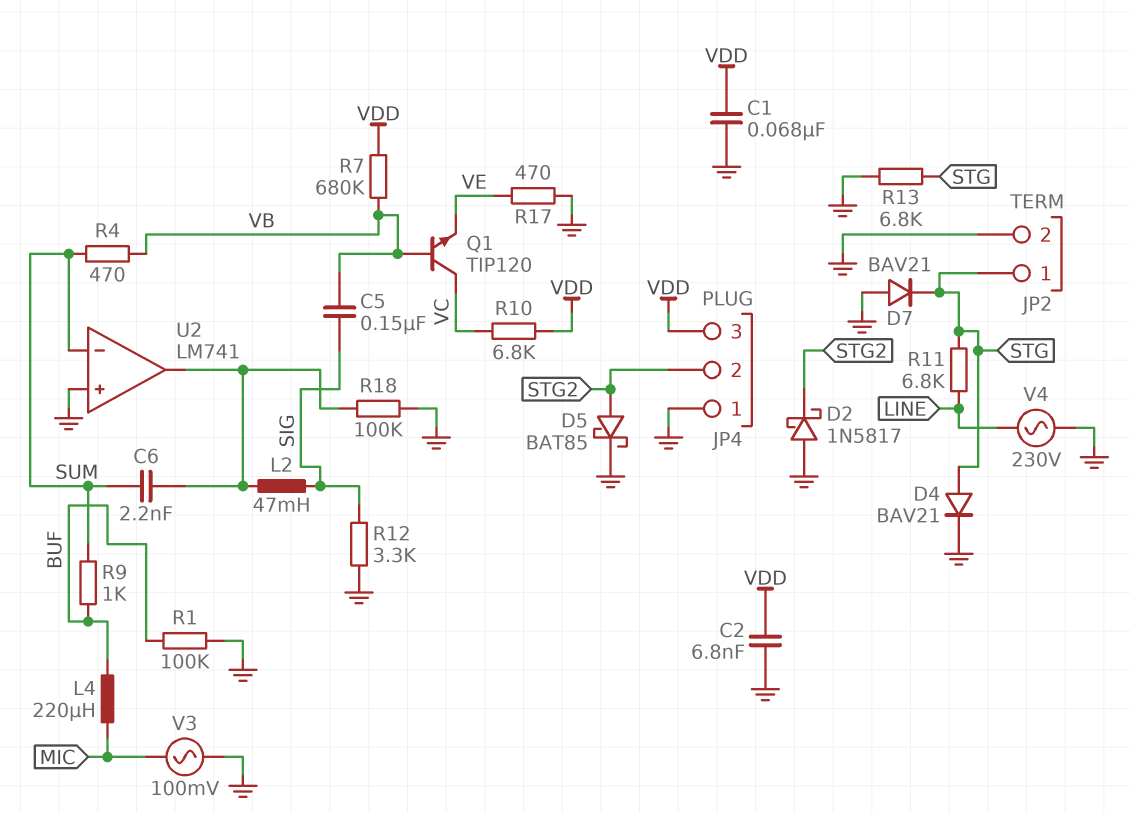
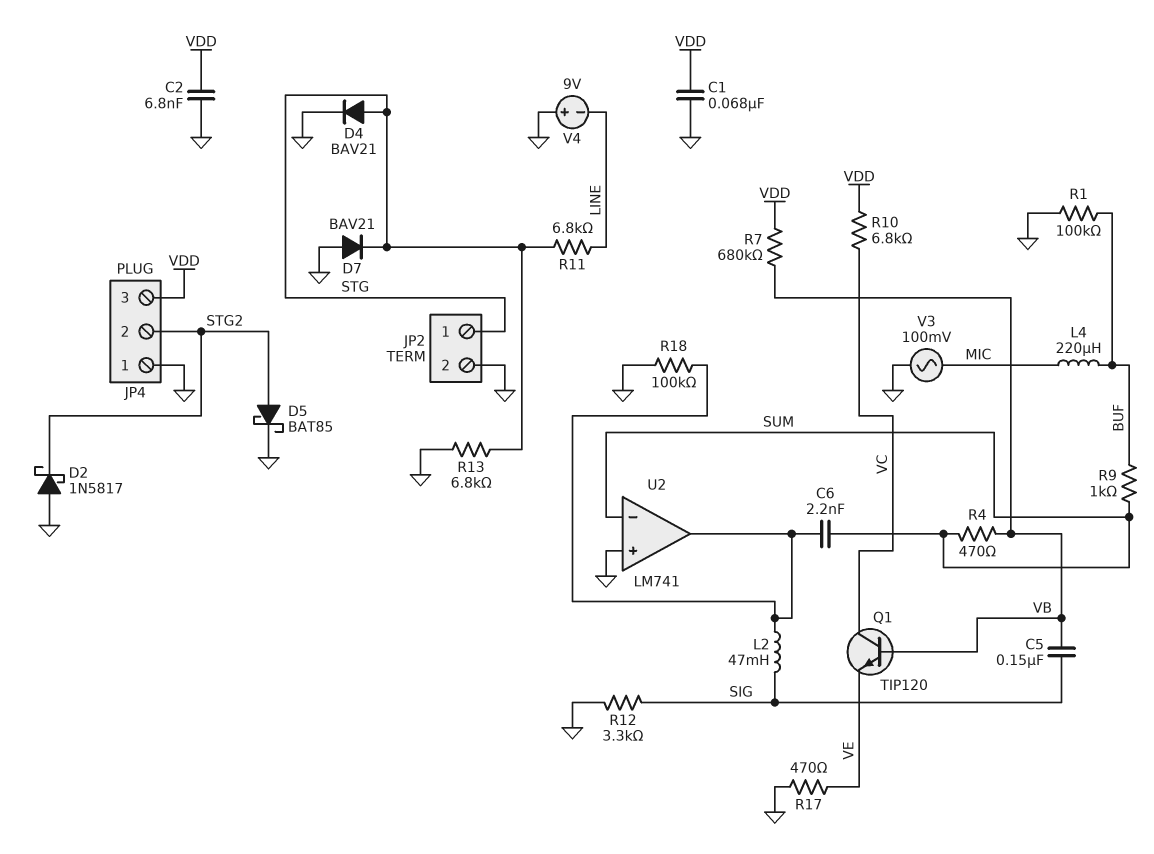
V4: AC 230V (GND, LINE) -> 9V (plus GND, minus LINE)

